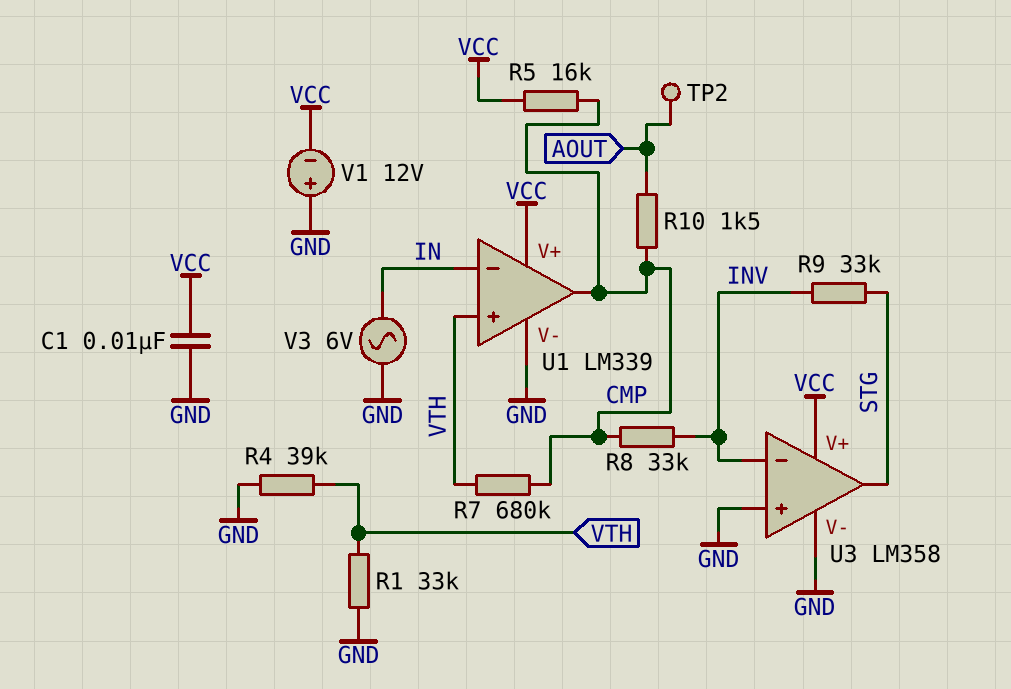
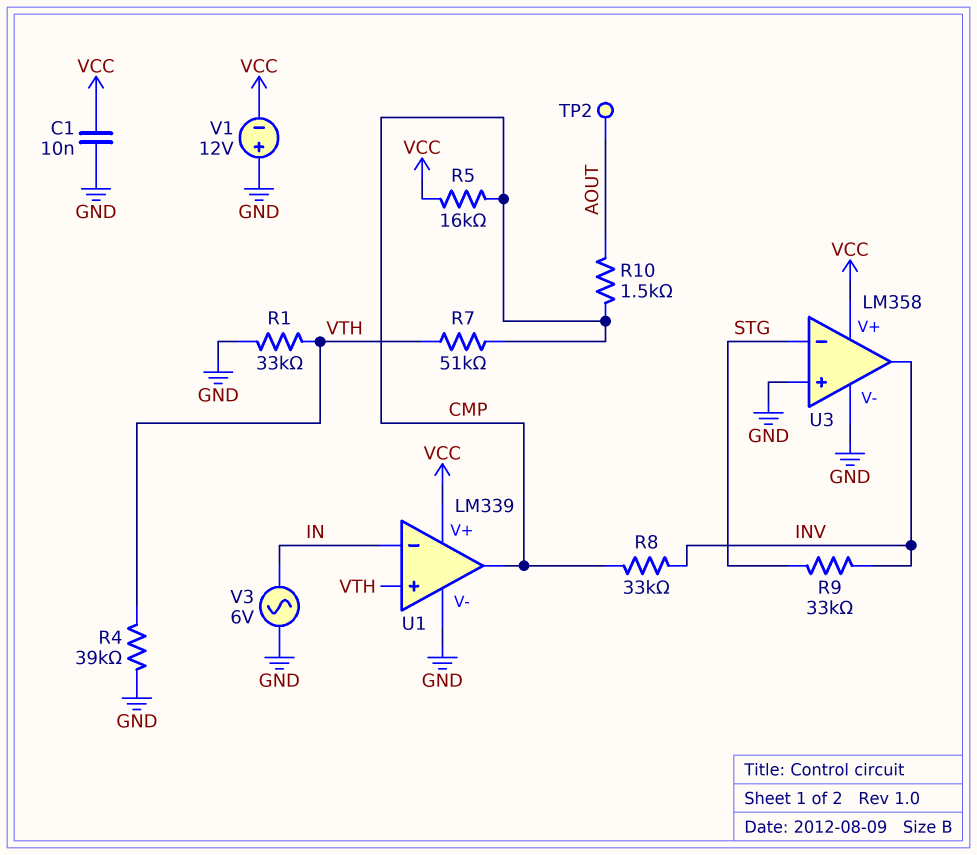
R7: 680k (CMP, VTH) -> 51k (CMP, VTH)
U3 pin in-: INV -> STG
U3 pin out: STG -> INV

